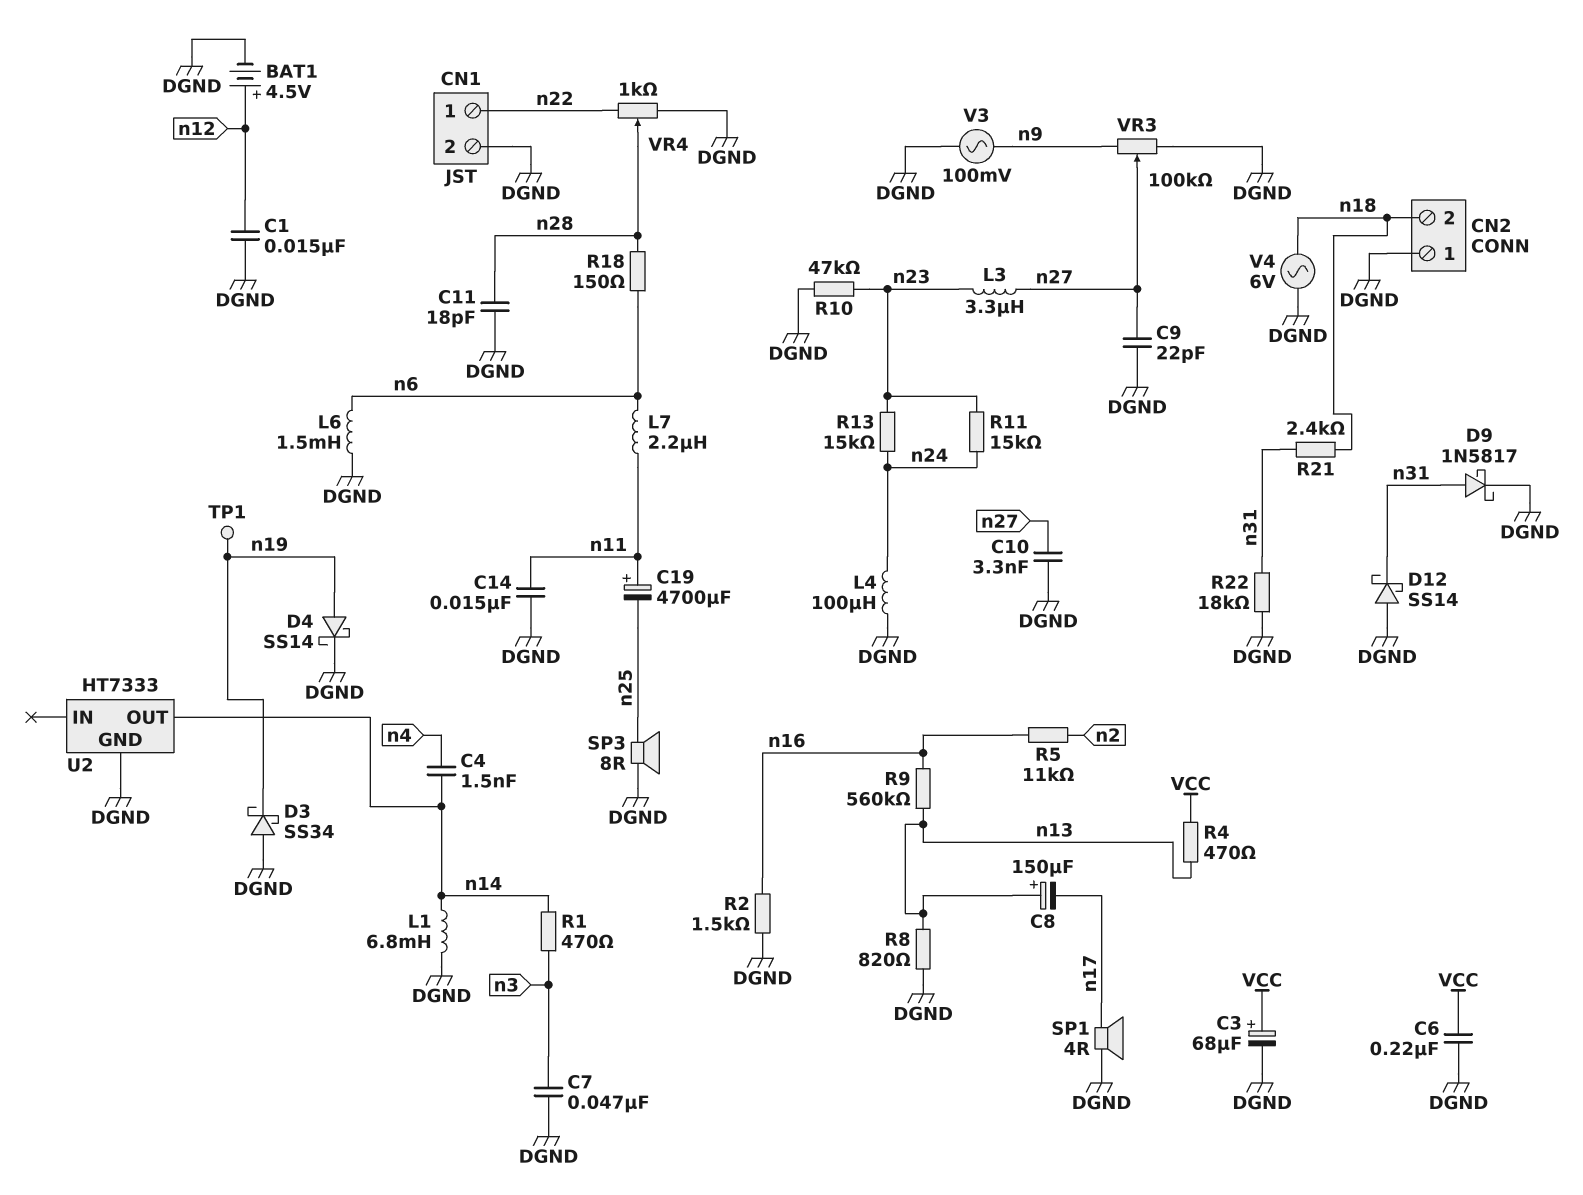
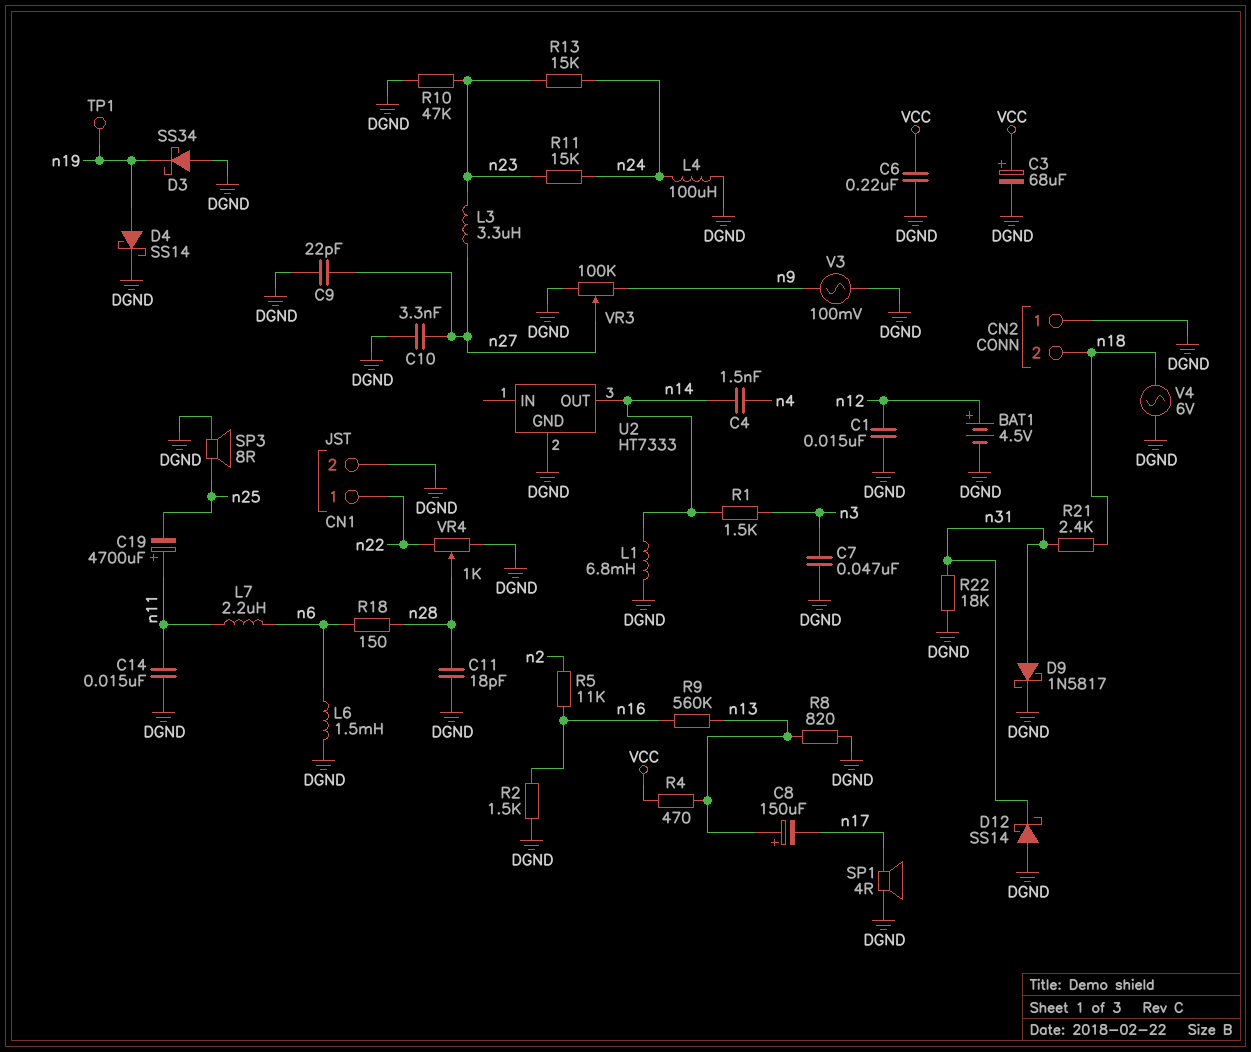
R1: 470 (n3, n14) -> 1.5k (n3, n14)

